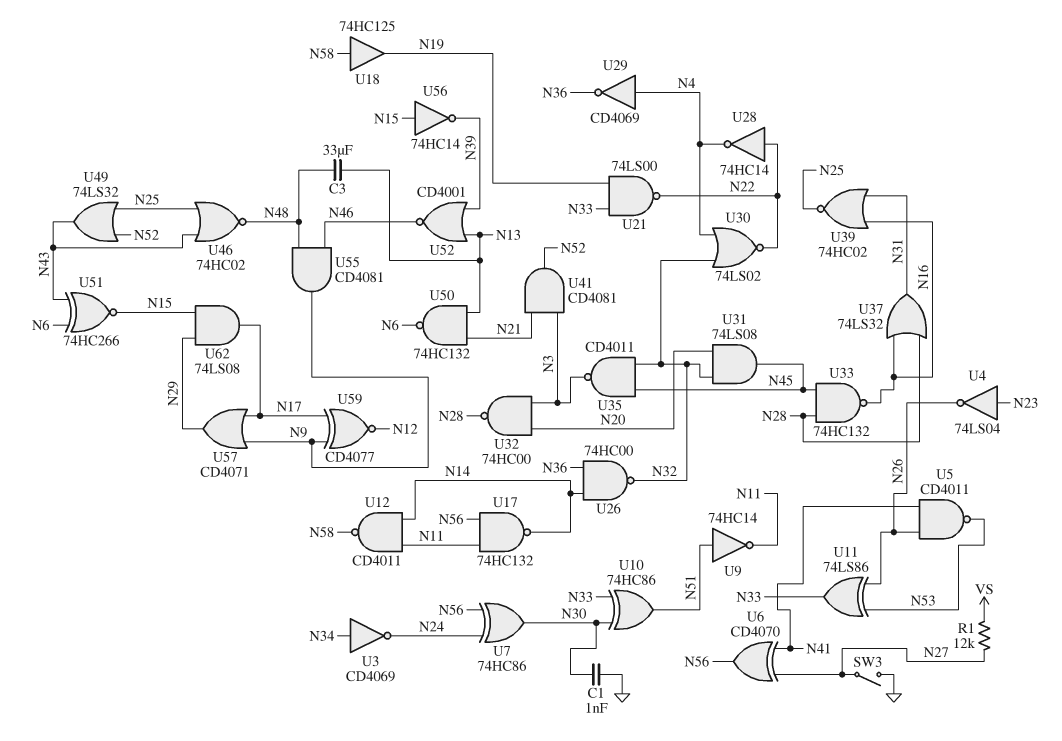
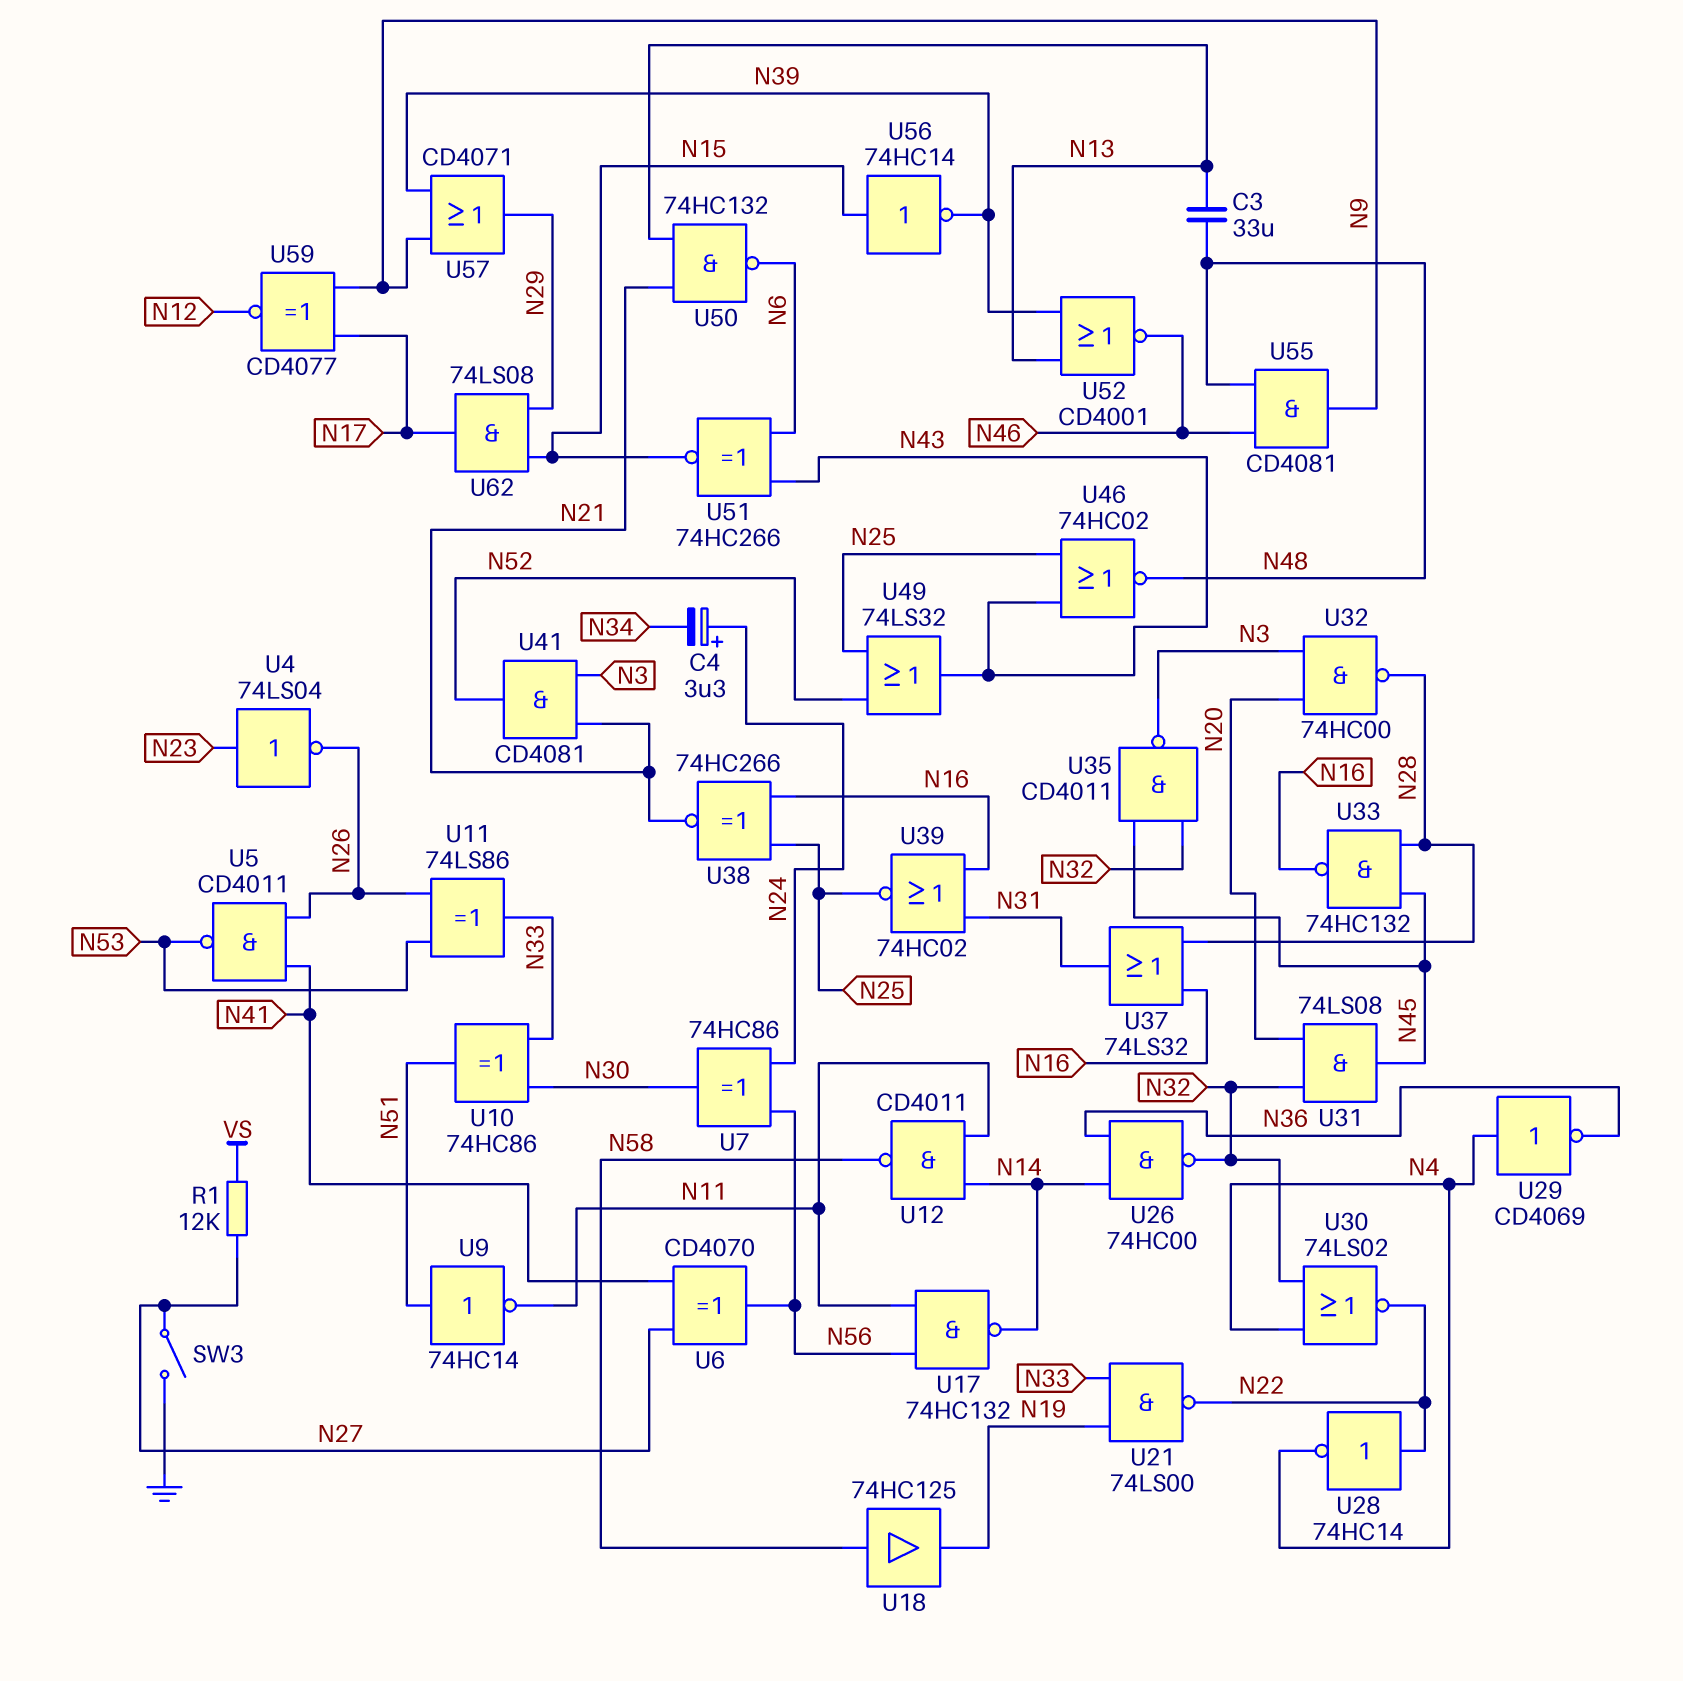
C1: 1nF (GND, N30) -> none
C4: none -> 3.3uF (plus N24, minus N34)
U3: NOT CD4069 (in N34, out N24) -> none
U38: none -> XNOR 74HC266 (in N16, in N25, out N21)
U57: OR CD4071 (in N9, in N17, out N29) -> OR CD4071 (in N9, in N39, out N29)

